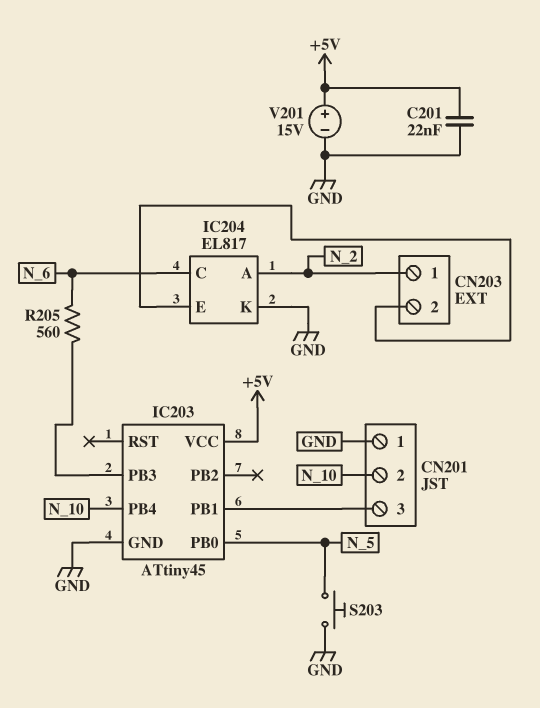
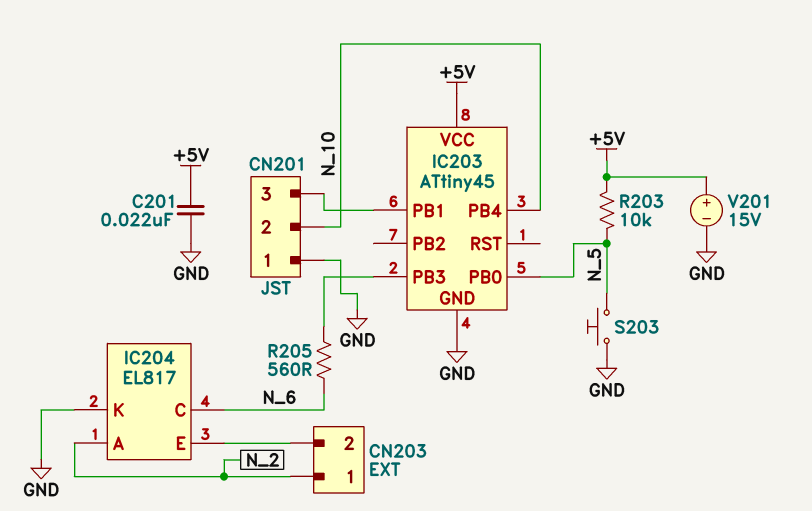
R203: none -> 10k (+5V, N_5)

